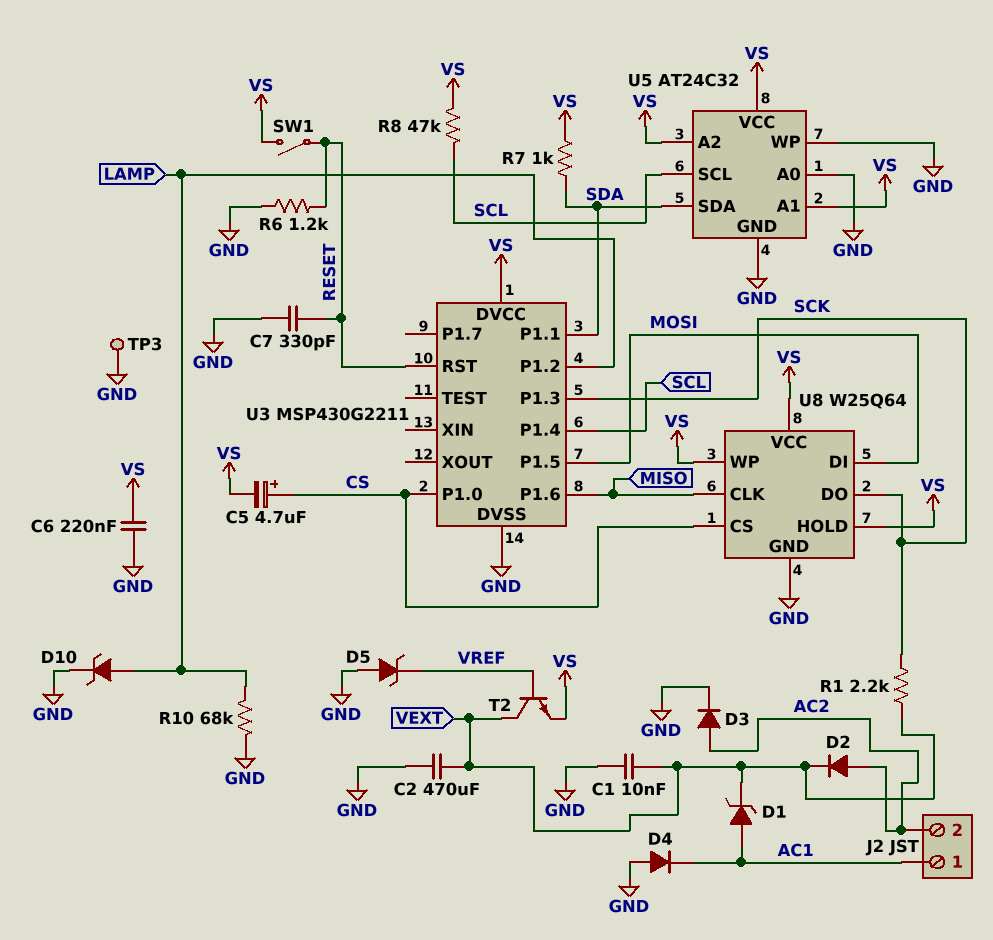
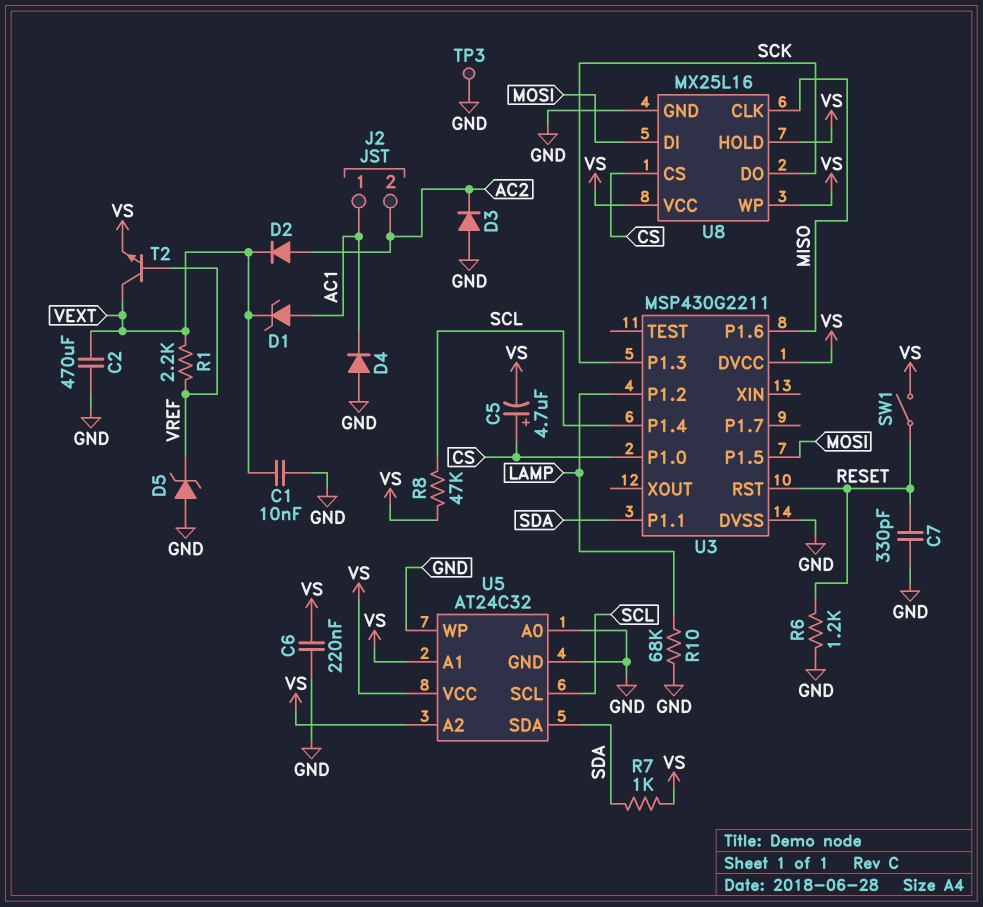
D3: diode (A AC2, K GND) -> diode (A GND, K AC2)
D10: zener (A LAMP, K GND) -> none
R1: 2.2k (SCK, VEXT) -> 2.2k (VEXT, VREF)
U8: W25Q64 -> MX25L16

